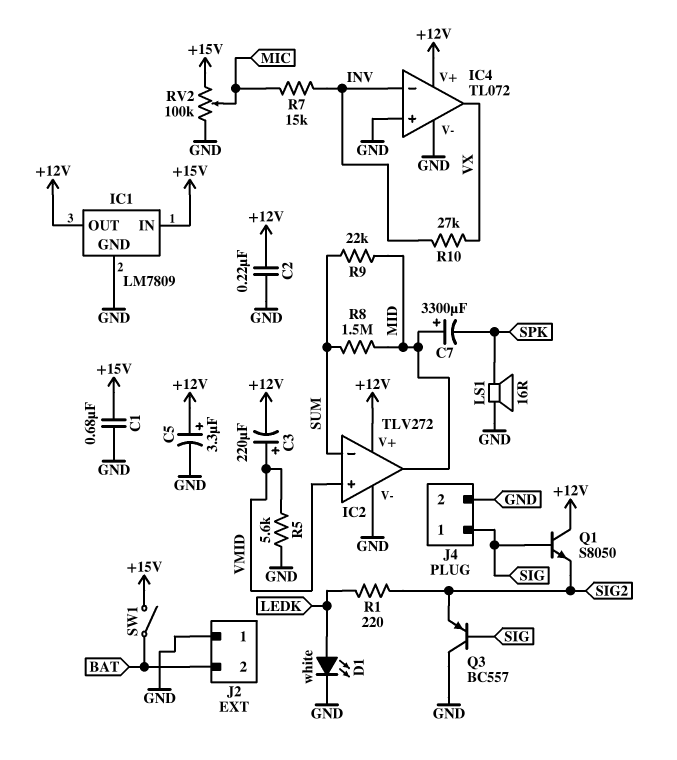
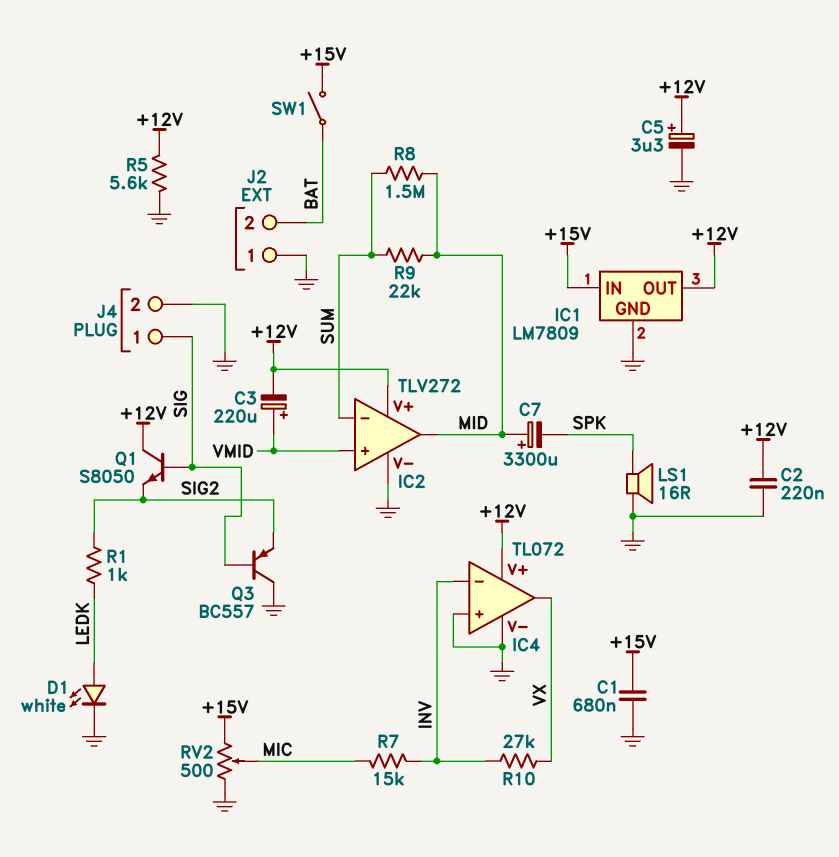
R1: 220 (LEDK, SIG2) -> 1k (LEDK, SIG2)
R5: 5.6k (GND, VMID) -> 5.6k (+12V, GND)
RV2: 100k (+15V, GND, wiper MIC) -> 500 (+15V, GND, wiper MIC)

